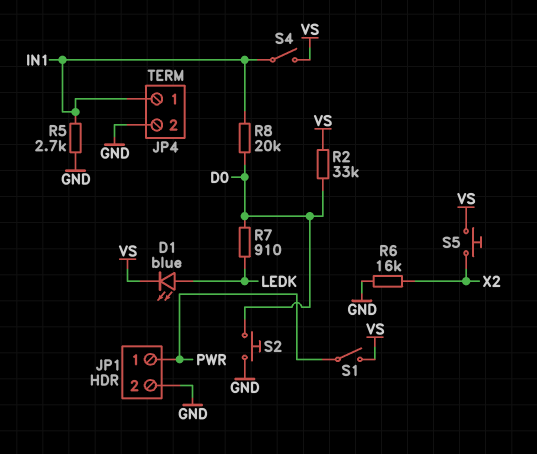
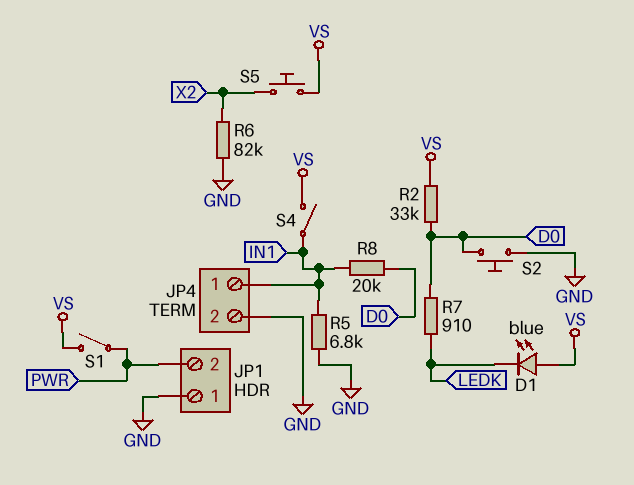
D1: LED blue (A LEDK, K VS) -> LED blue (A VS, K LEDK)
JP1 pin 1: PWR -> GND
JP1 pin 2: GND -> PWR
R5: 2.7k (GND, IN1) -> 6.8k (GND, IN1)
R6: 16k (GND, X2) -> 82k (GND, X2)

